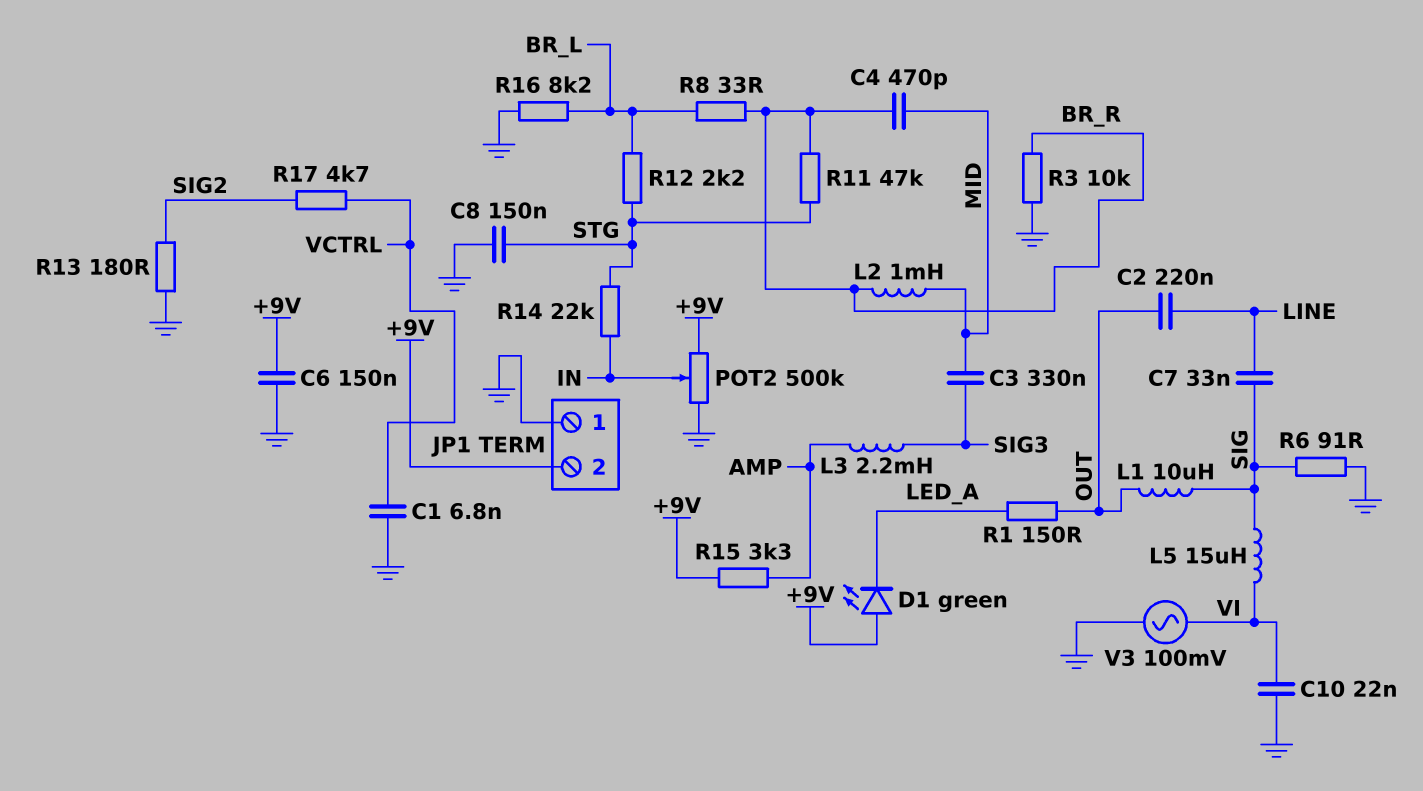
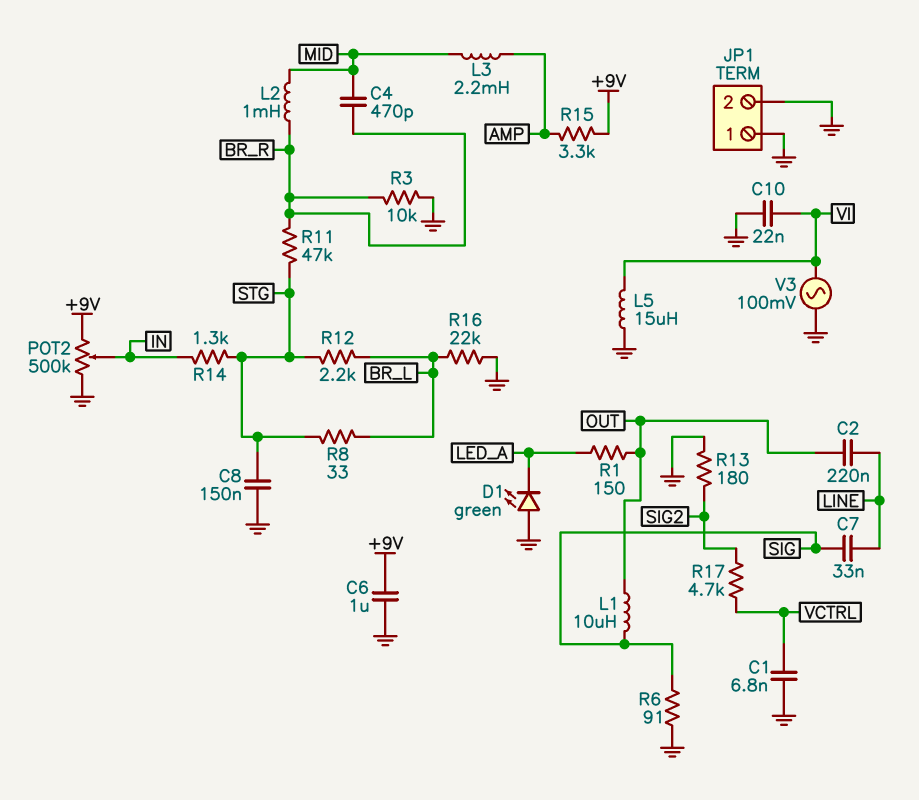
C3: 330nF (MID, SIG3) -> none
C6: 150nF (+9V, GND) -> 1uF (+9V, GND)
D1: LED green (A +9V, K LED_A) -> LED green (A GND, K LED_A)
JP1 pin 2: +9V -> GND
L3: 2.2mH (AMP, SIG3) -> 2.2mH (AMP, MID)
L5: 15uH (SIG, VI) -> 15uH (GND, VI)
R8: 33 (BR_L, BR_R) -> 33 (BR_L, STG)
R14: 22k (IN, STG) -> 1.3k (IN, STG)
R16: 8.2k (BR_L, GND) -> 22k (BR_L, GND)

